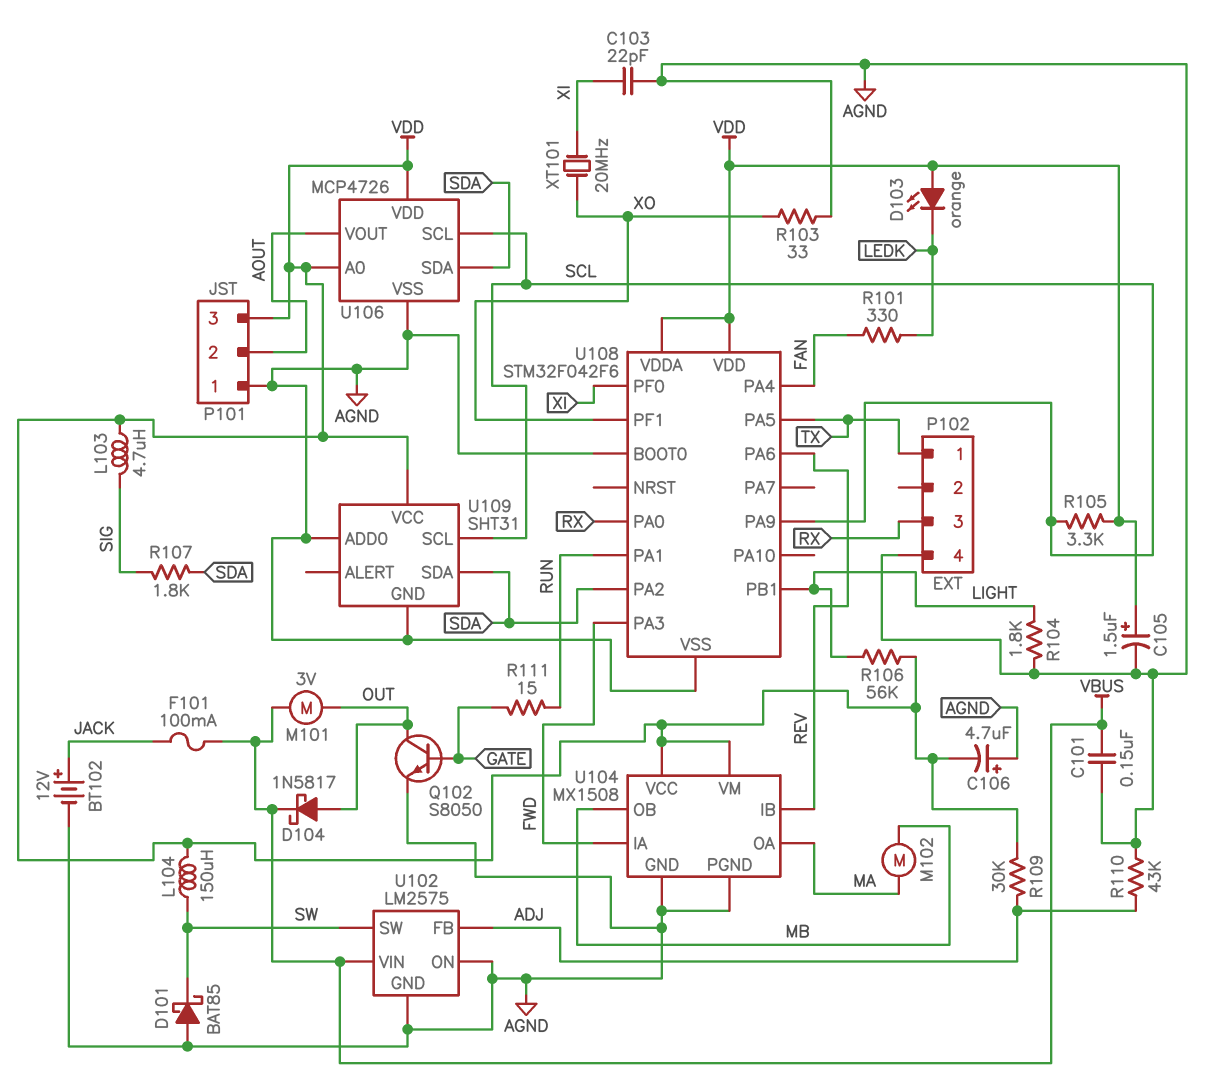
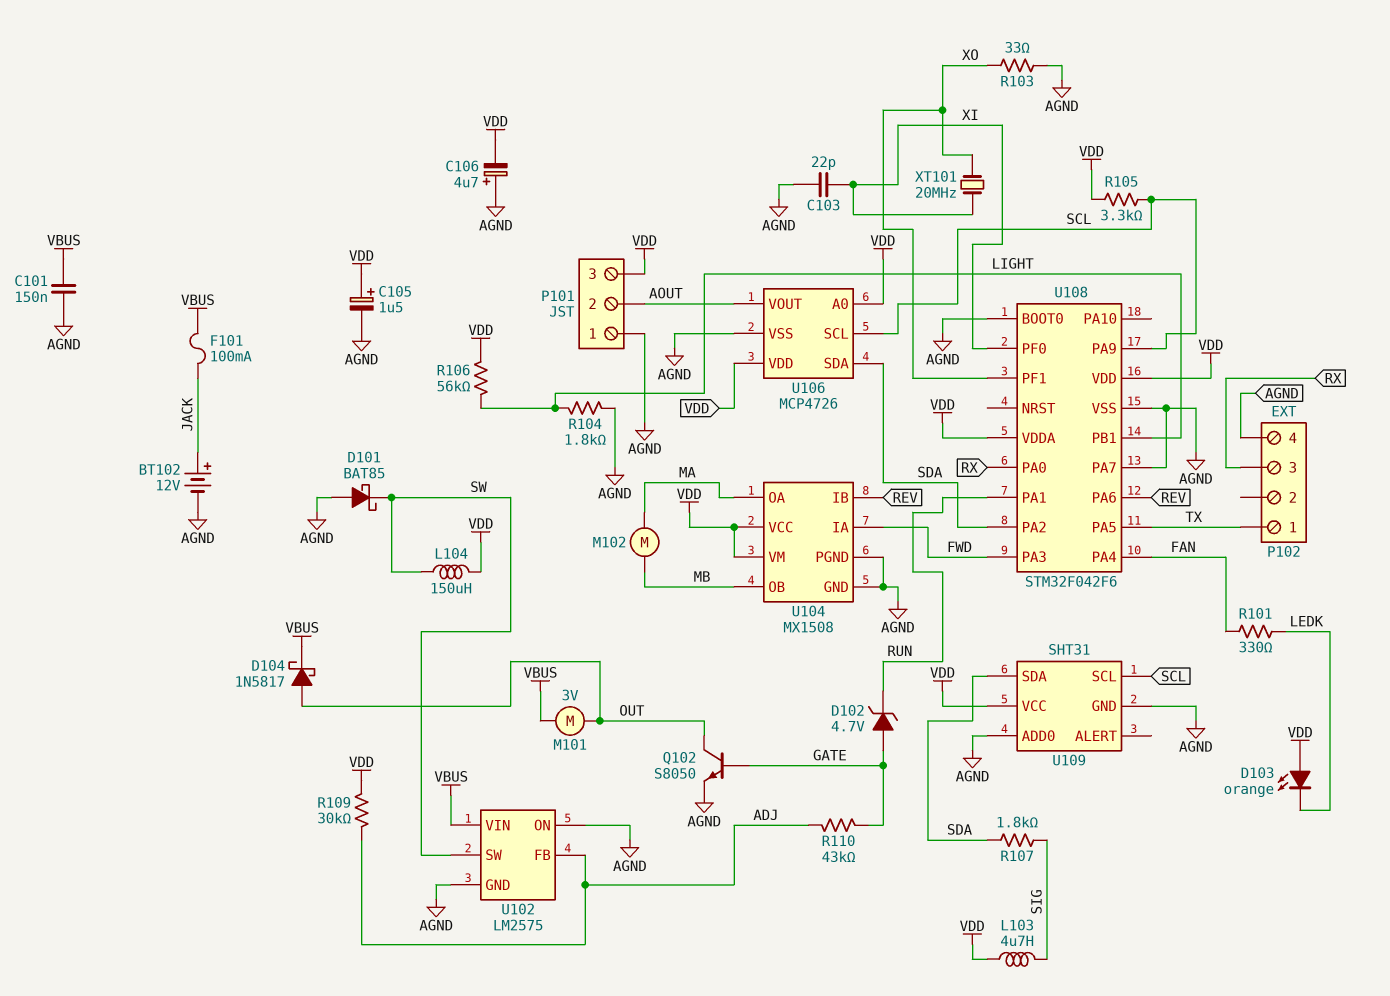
D102: none -> zener 4.7V (A GATE, K RUN)
R110: 43k (ADJ, AGND) -> 43k (ADJ, GATE)
R111: 15 (GATE, RUN) -> none
U108 pin PA7: none -> AGND

